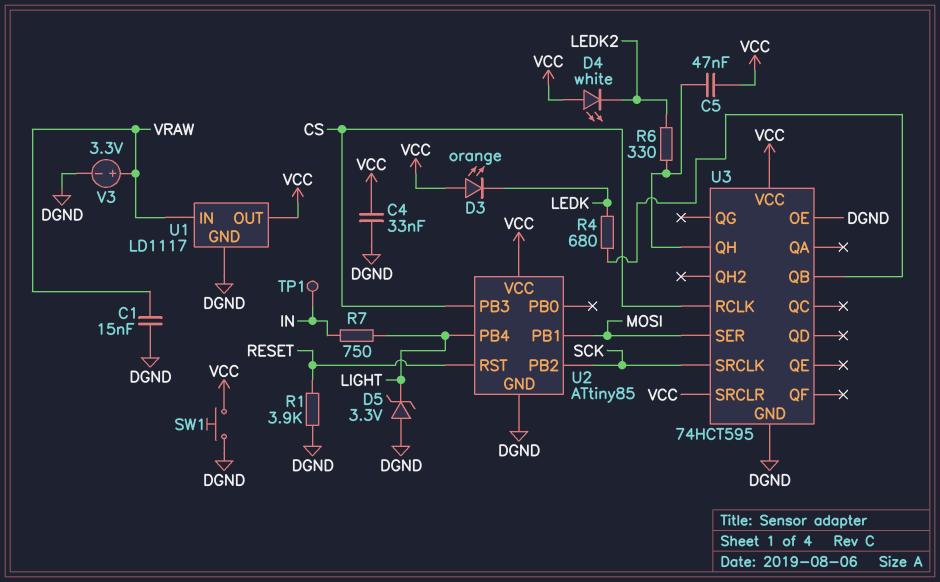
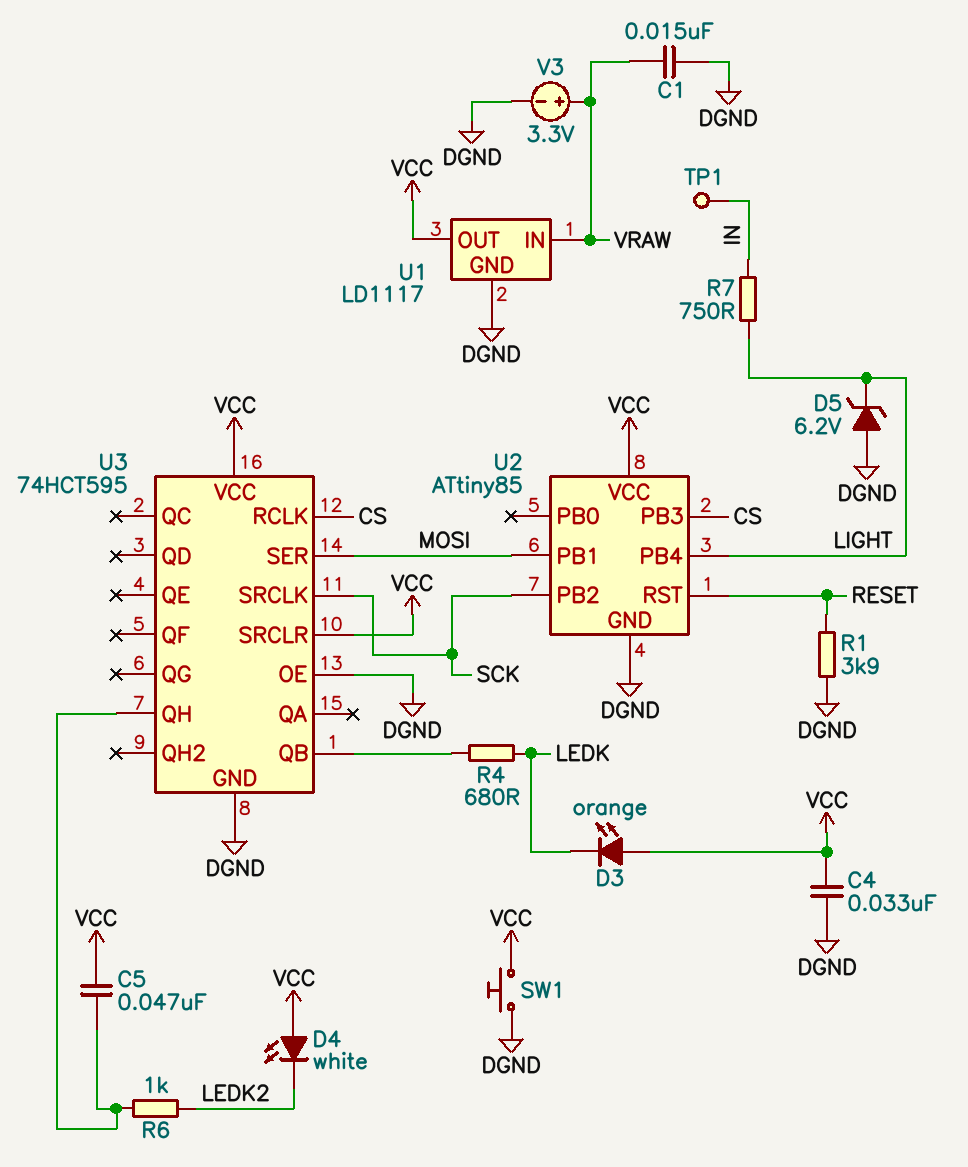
D5: zener 3.3V (A DGND, K LIGHT) -> zener 6.2V (A DGND, K LIGHT)
R6: 330 (LEDK2, U3/QH) -> 1k (LEDK2, U3/QH)

